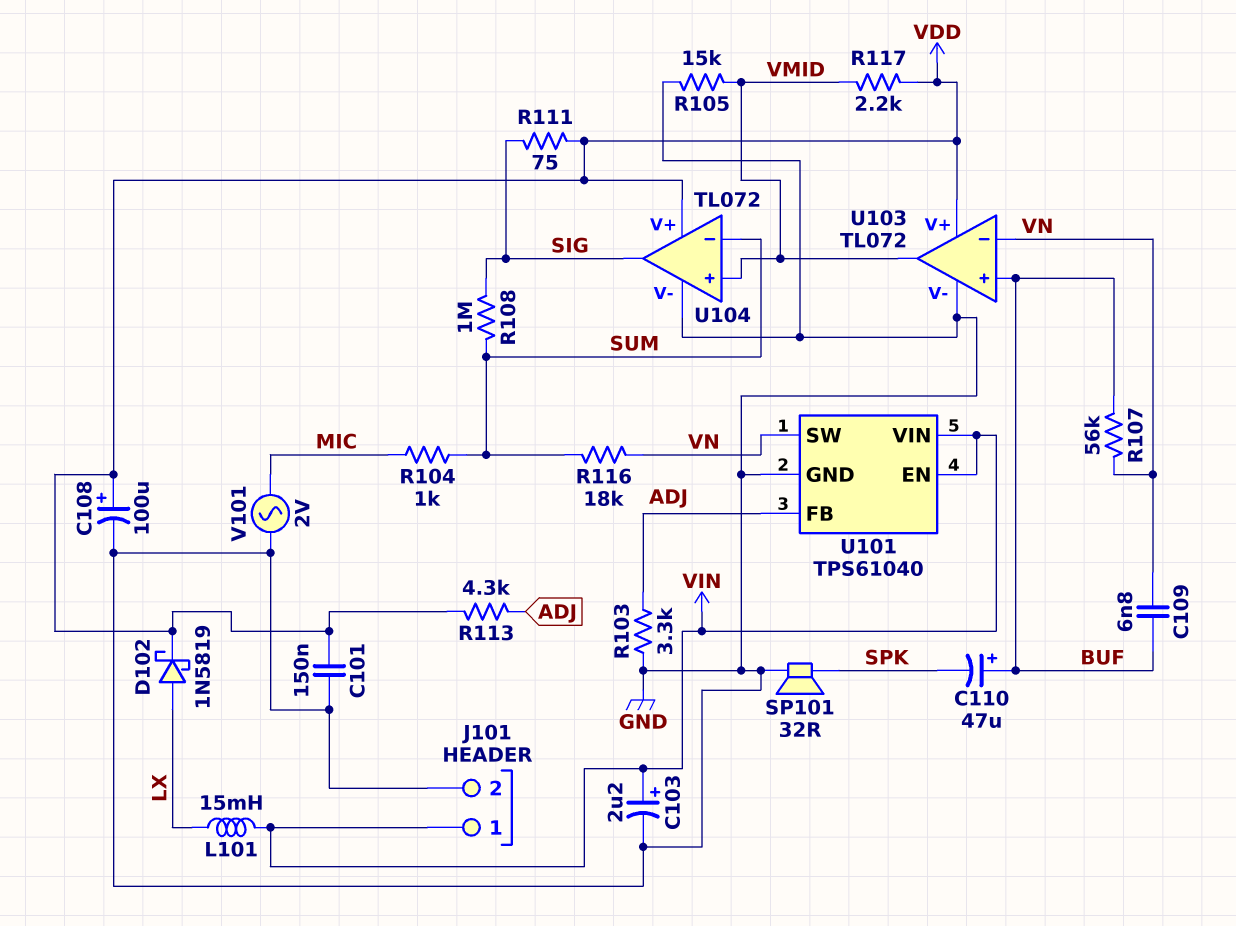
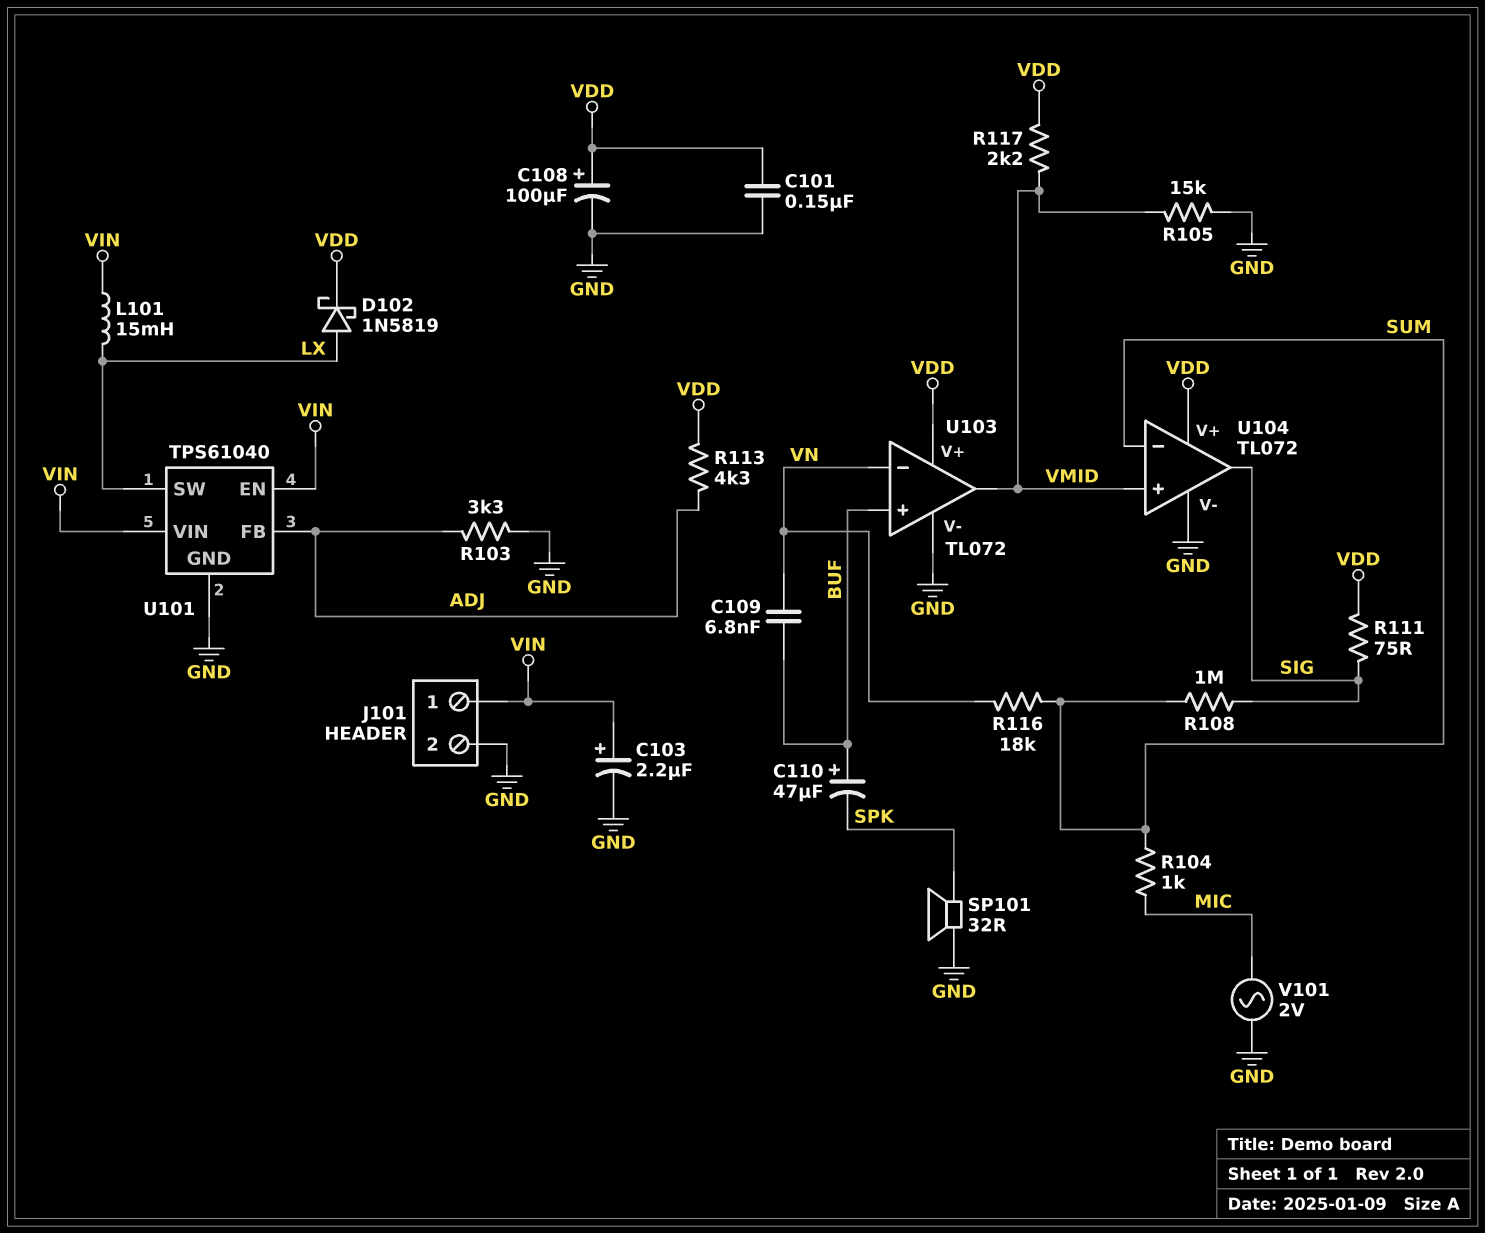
R107: 56k (BUF, VN) -> none
U101 pin SW: VN -> LX

